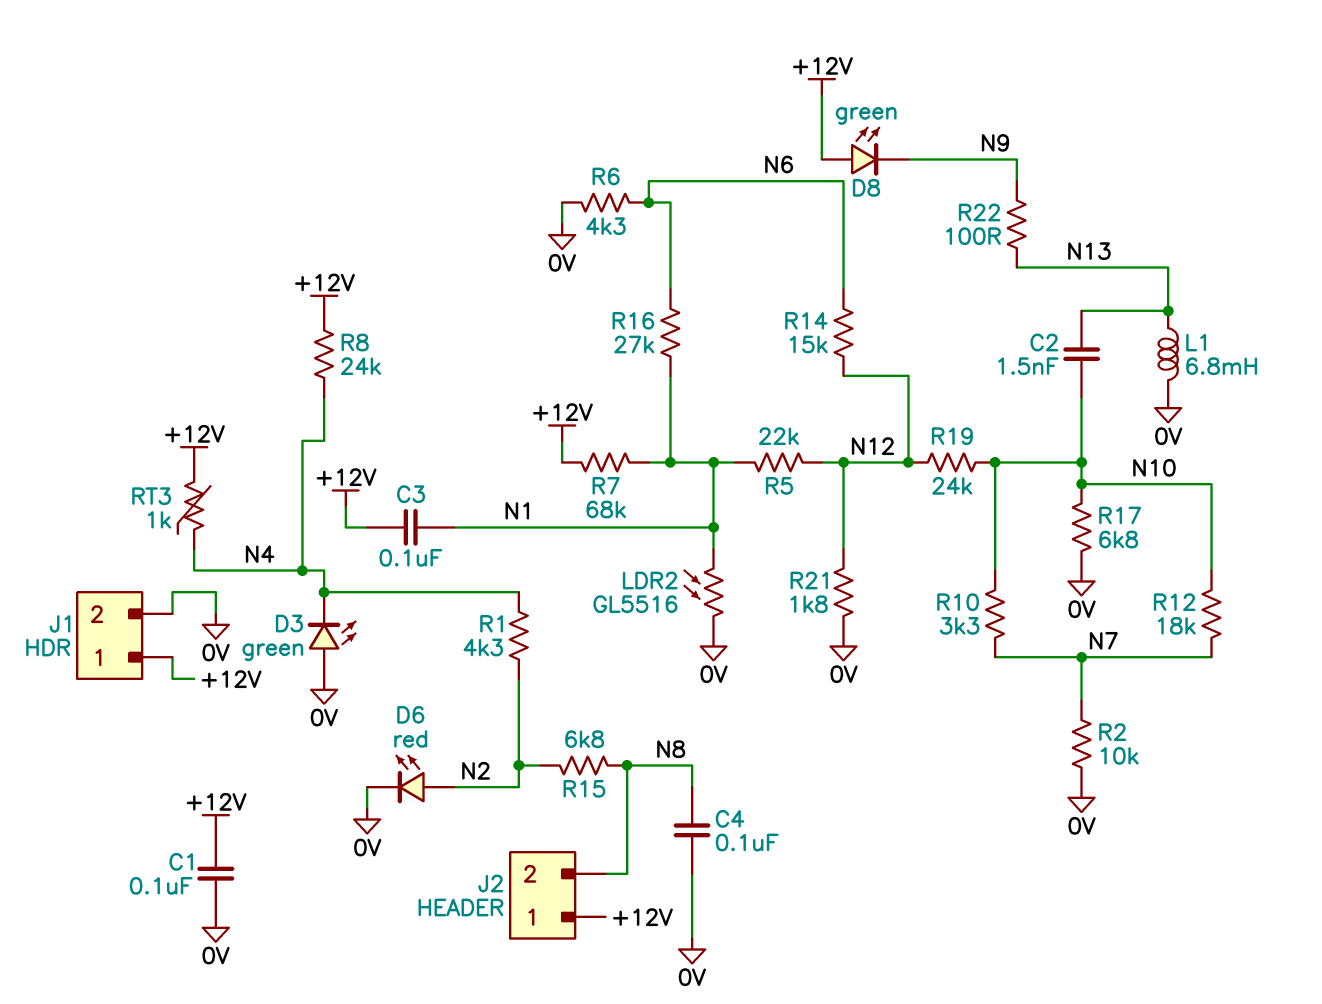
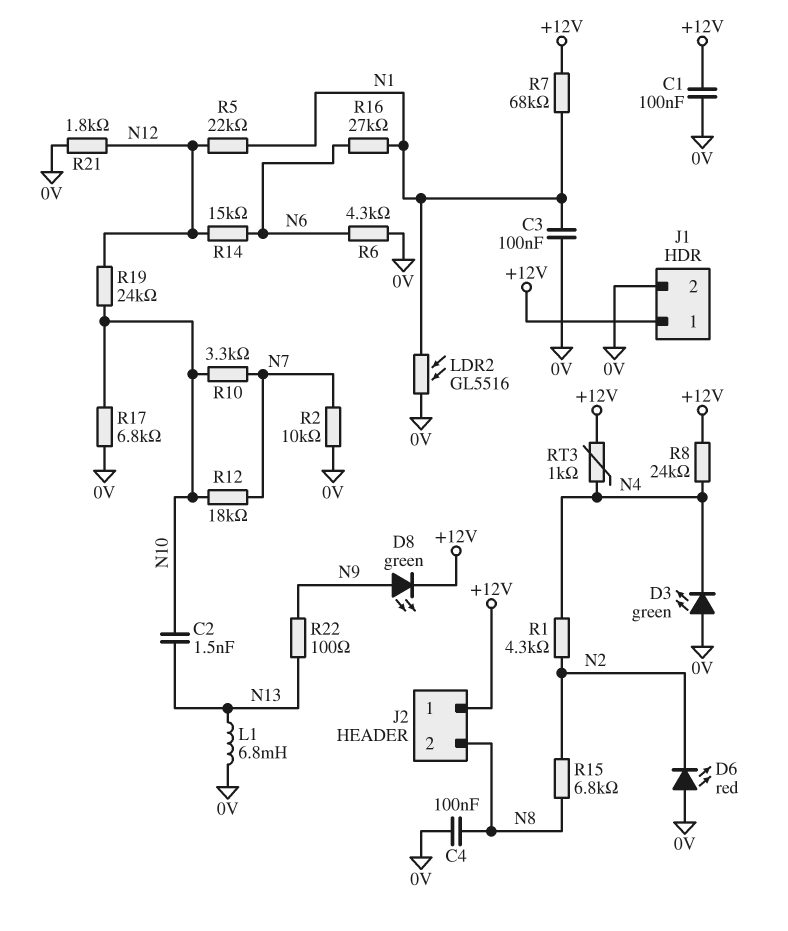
C3: 100nF (+12V, N1) -> 100nF (0V, N1)
D6: LED red (A N2, K 0V) -> LED red (A 0V, K N2)
D8: LED green (A +12V, K N9) -> LED green (A N9, K +12V)

